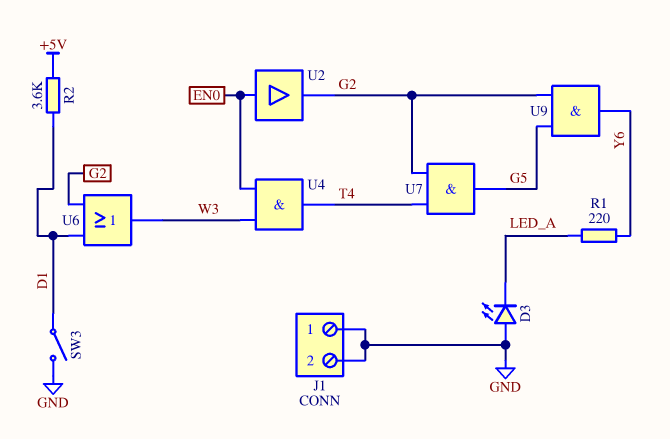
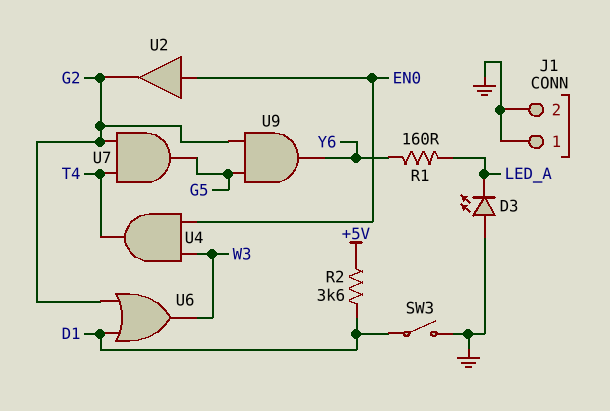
R1: 220 (LED_A, Y6) -> 160 (LED_A, Y6)

